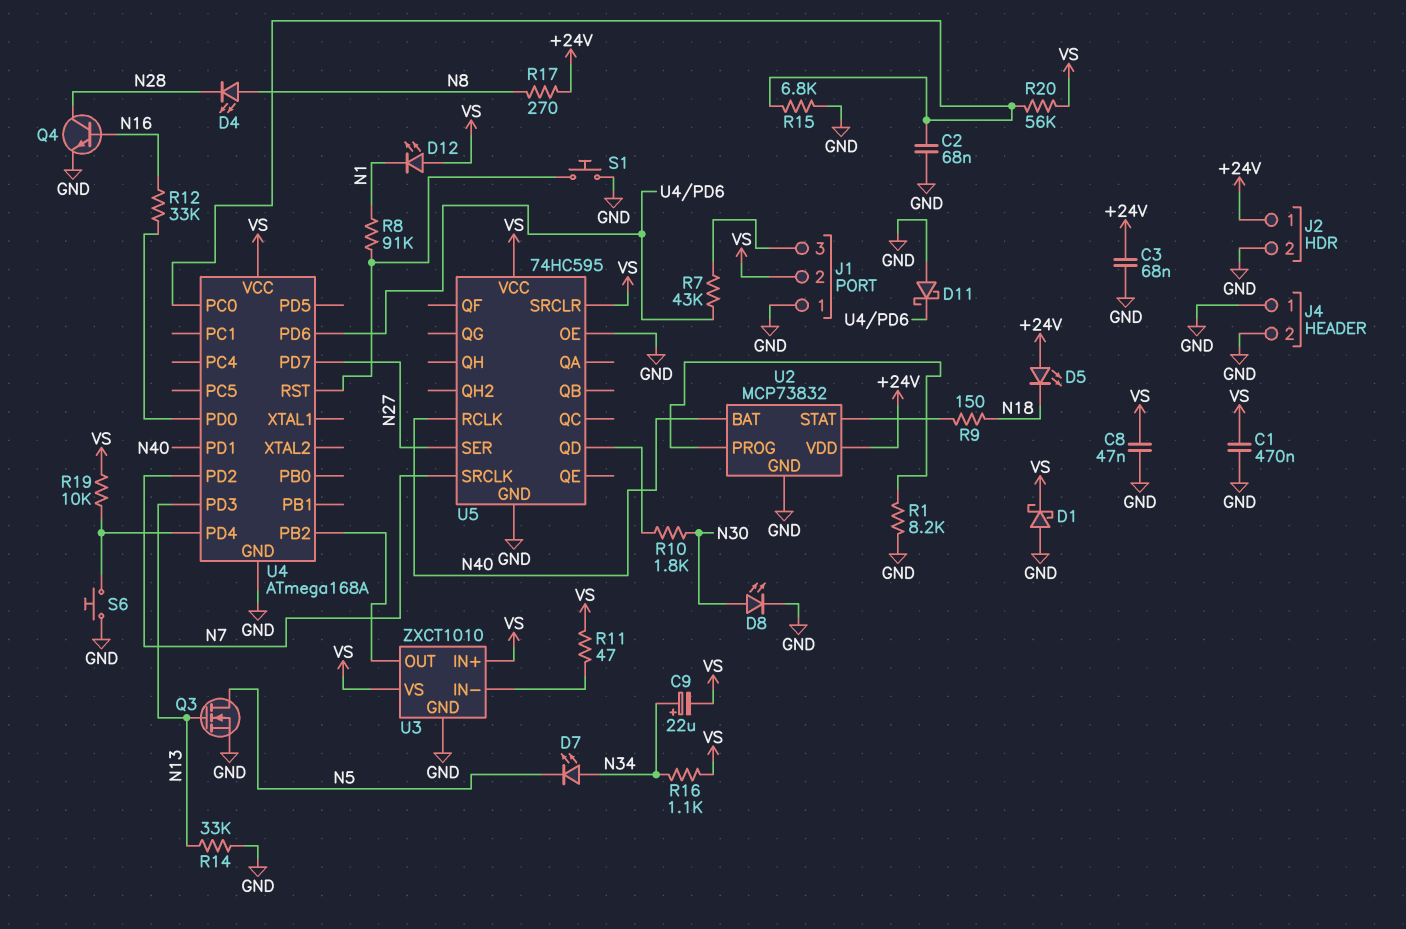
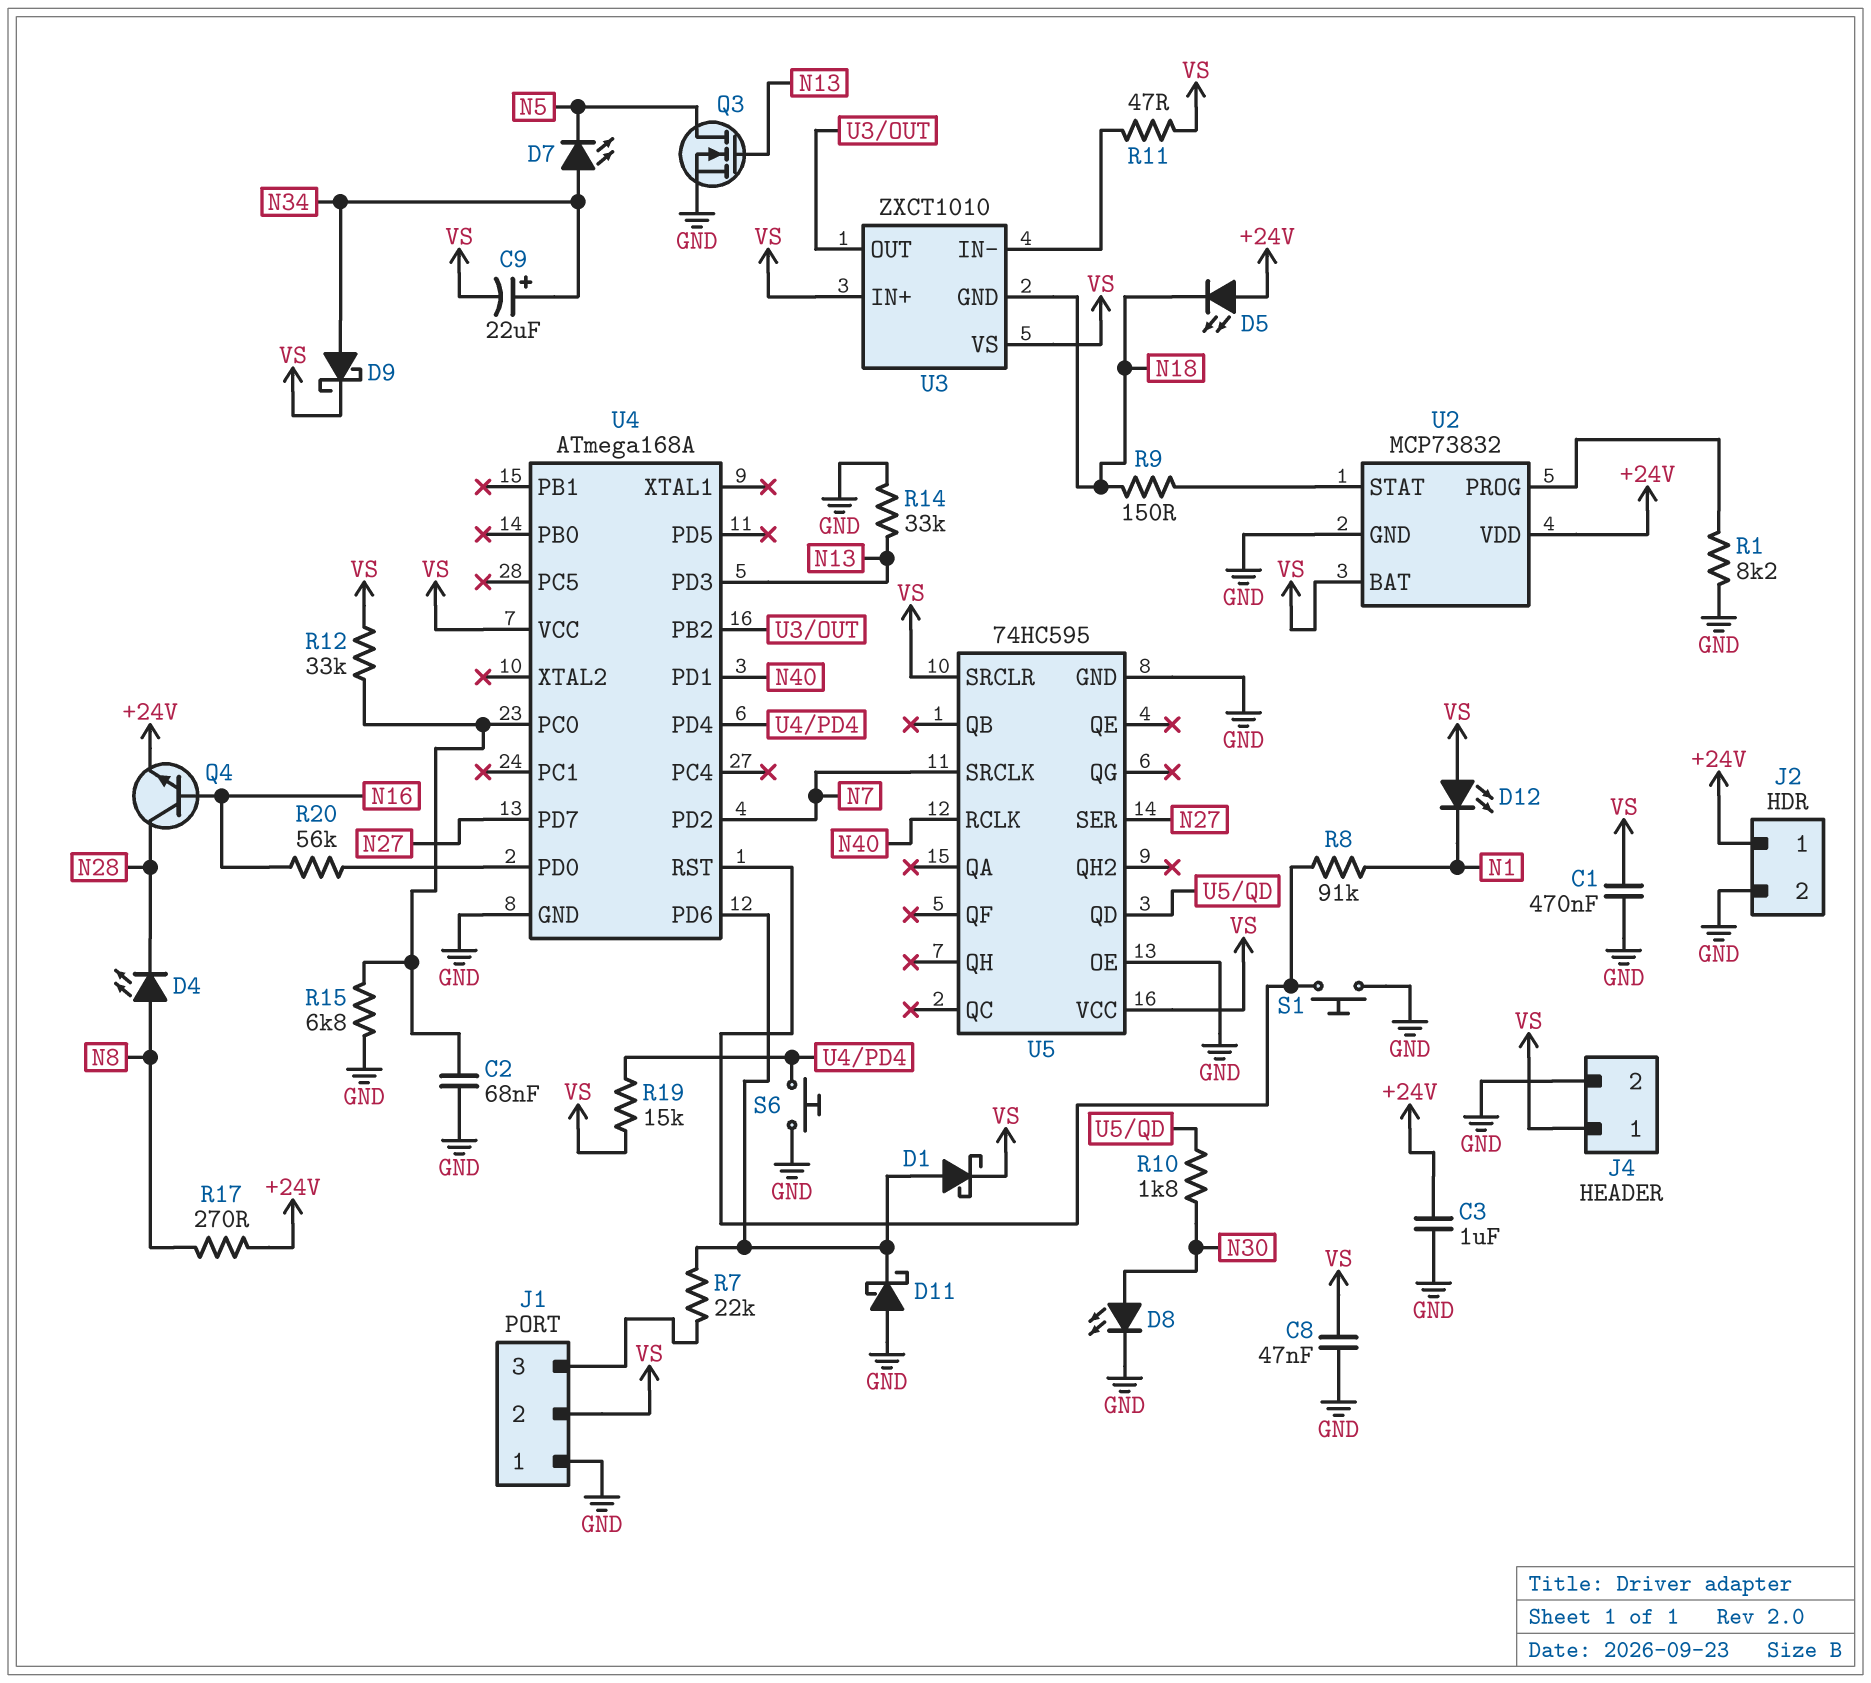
C3: 68nF (+24V, GND) -> 1uF (+24V, GND)
D1: schottky (A GND, K VS) -> schottky (A U4/PD6, K VS)
D9: none -> schottky (A N34, K VS)
J4 pin 1: GND -> VS
Q4: NPN (B N16, C N28, E GND) -> NPN (B N16, C N28, E +24V)
R7: 43k (J1/3, U4/PD6) -> 22k (J1/3, U4/PD6)
R12: 33k (N16, U4/PD0) -> 33k (U4/PC0, VS)
R16: 1.1k (N34, VS) -> none
R19: 10k (U4/PD4, VS) -> 15k (U4/PD4, VS)
R20: 56k (U4/PC0, VS) -> 56k (N16, U4/PD0)
U2 pin BAT: N40 -> VS
U3 pin GND: GND -> N18

